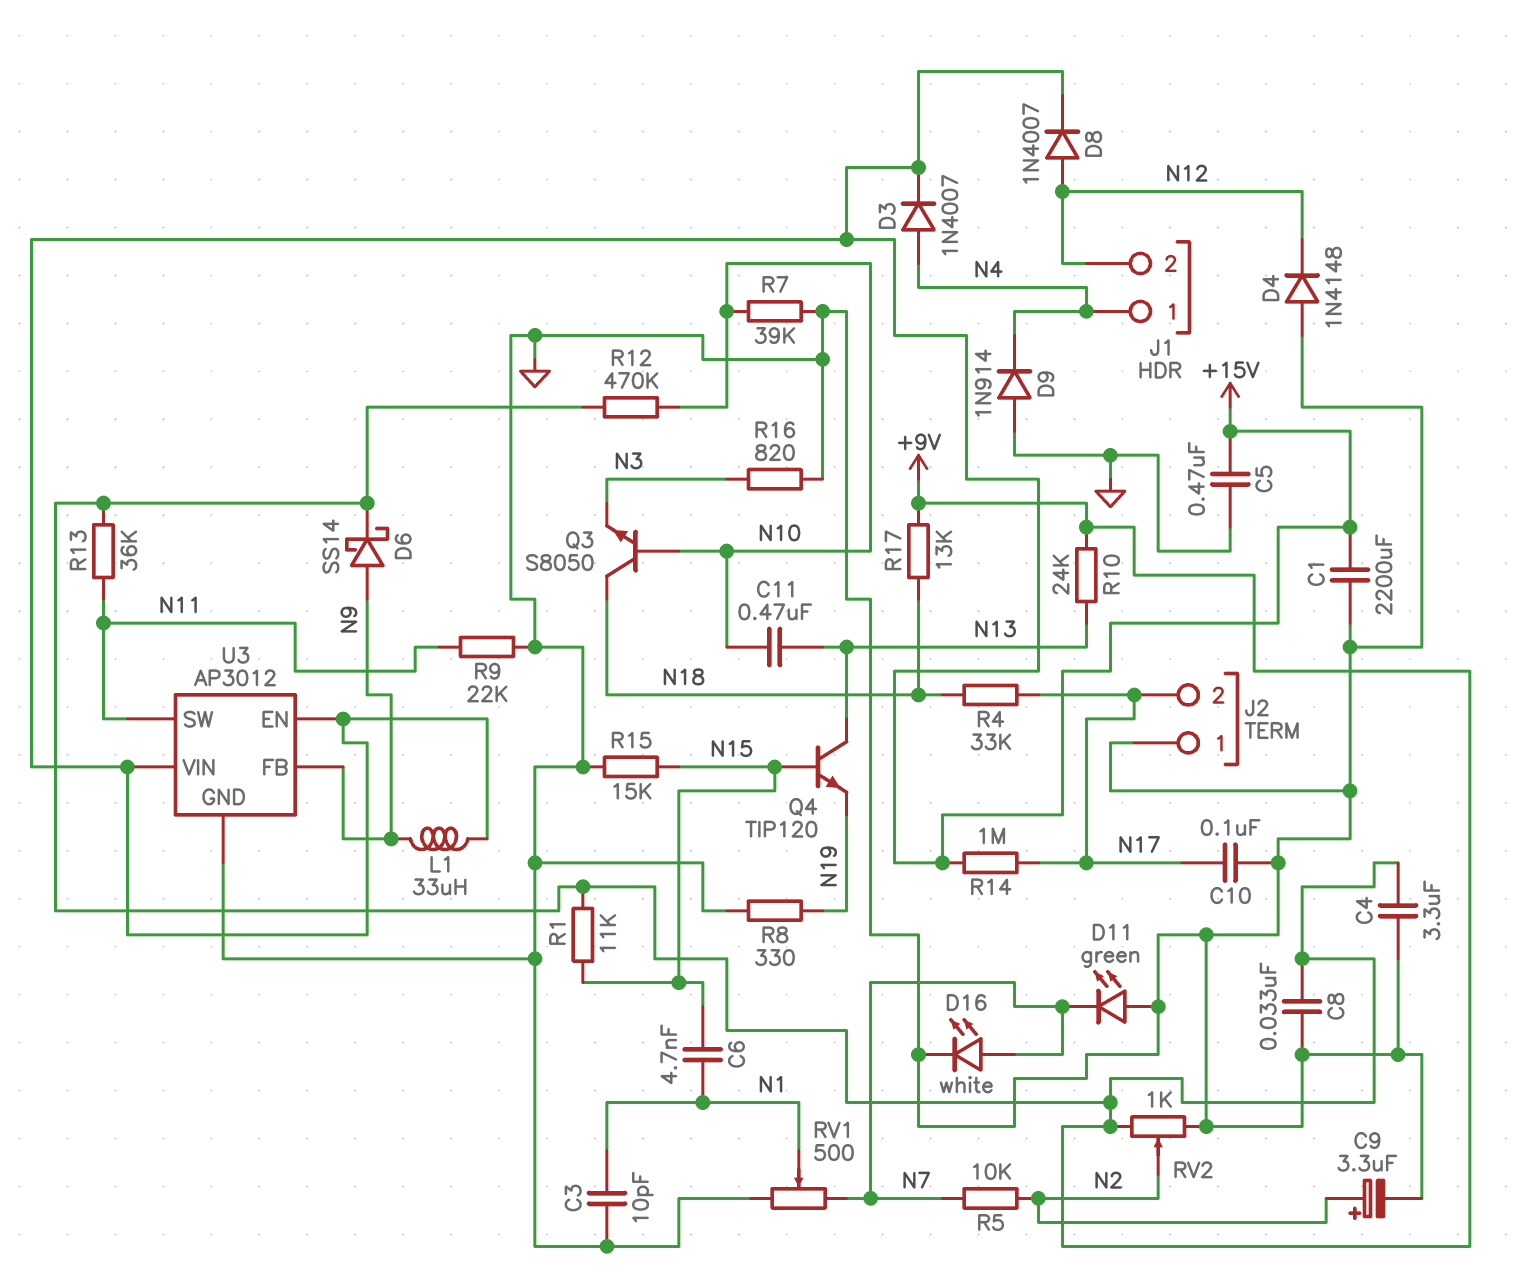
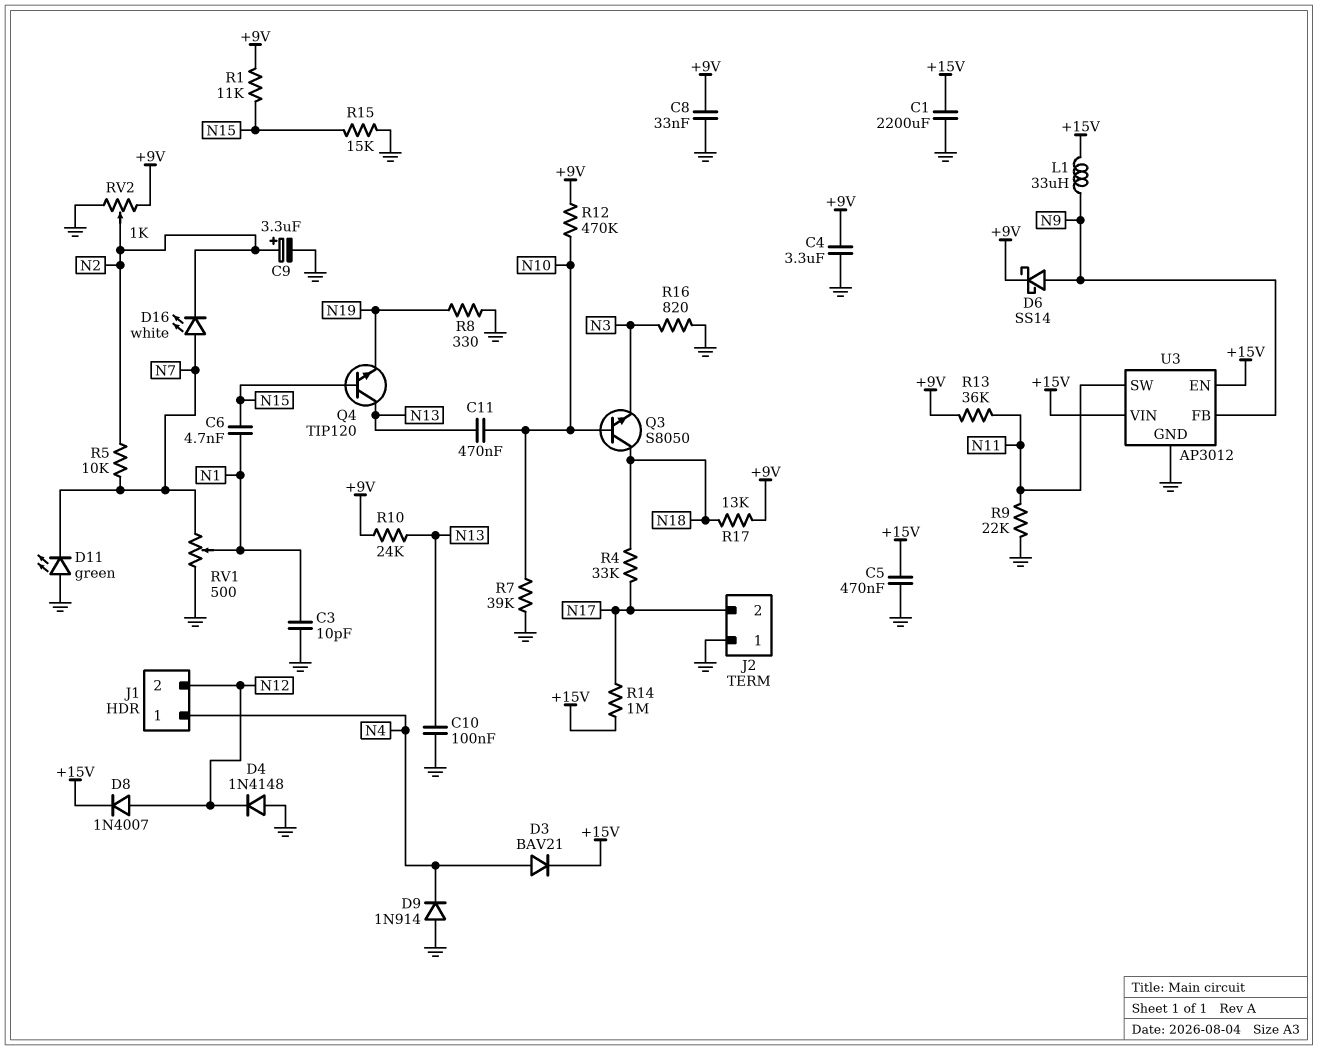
C10: 100nF (GND, N17) -> 100nF (GND, N13)
D3: diode 1N4007 (A N4, K +15V) -> diode BAV21 (A N4, K +15V)
D16: LED white (A N7, K GND) -> LED white (A N7, K N2)

